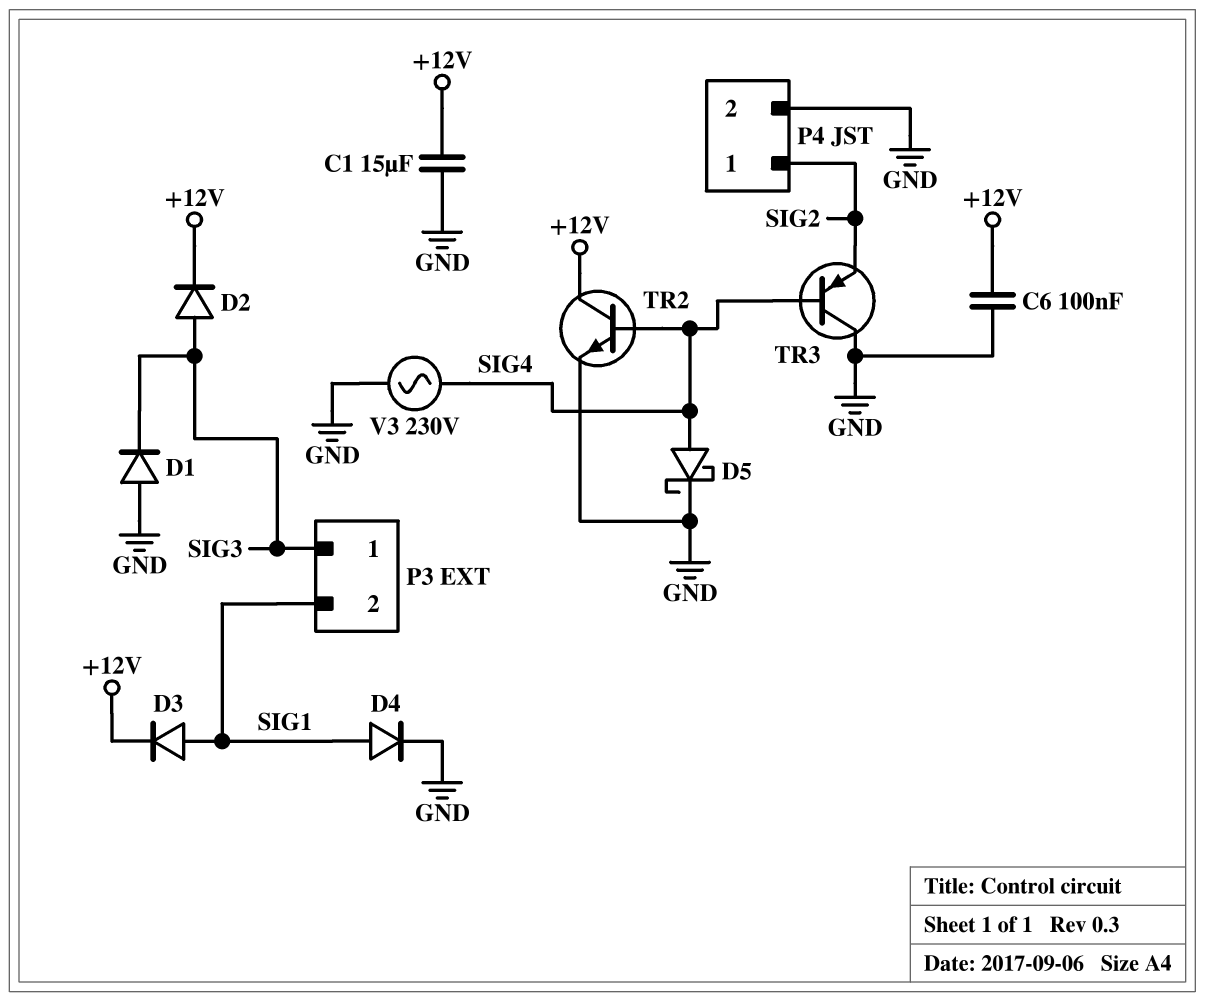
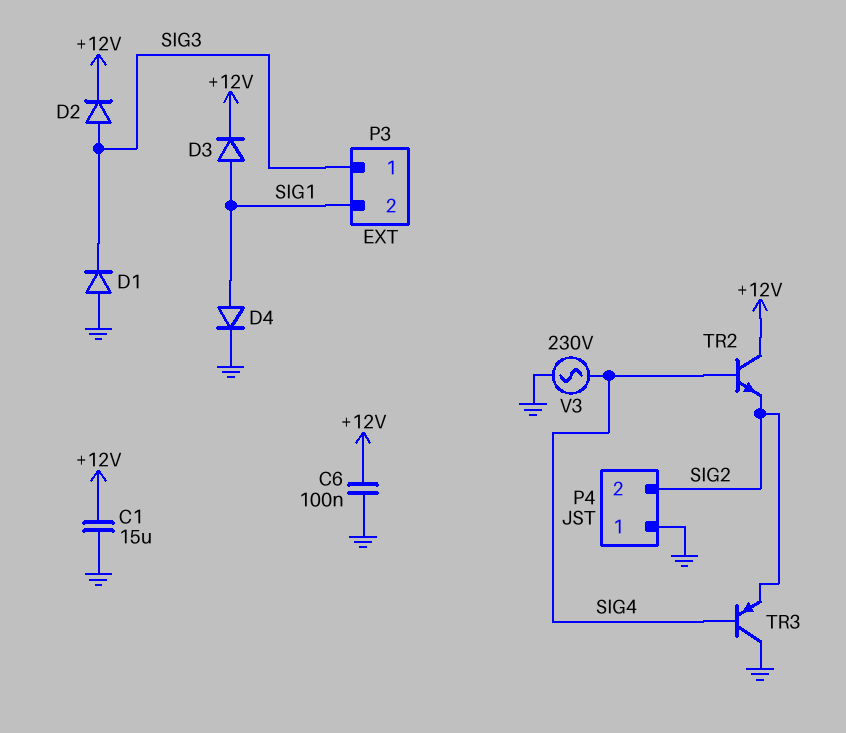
D5: schottky (A SIG4, K GND) -> none
P4 pin 1: SIG2 -> GND
P4 pin 2: GND -> SIG2
TR2: NPN (B SIG4, C +12V, E GND) -> NPN (B SIG4, C +12V, E SIG2)

